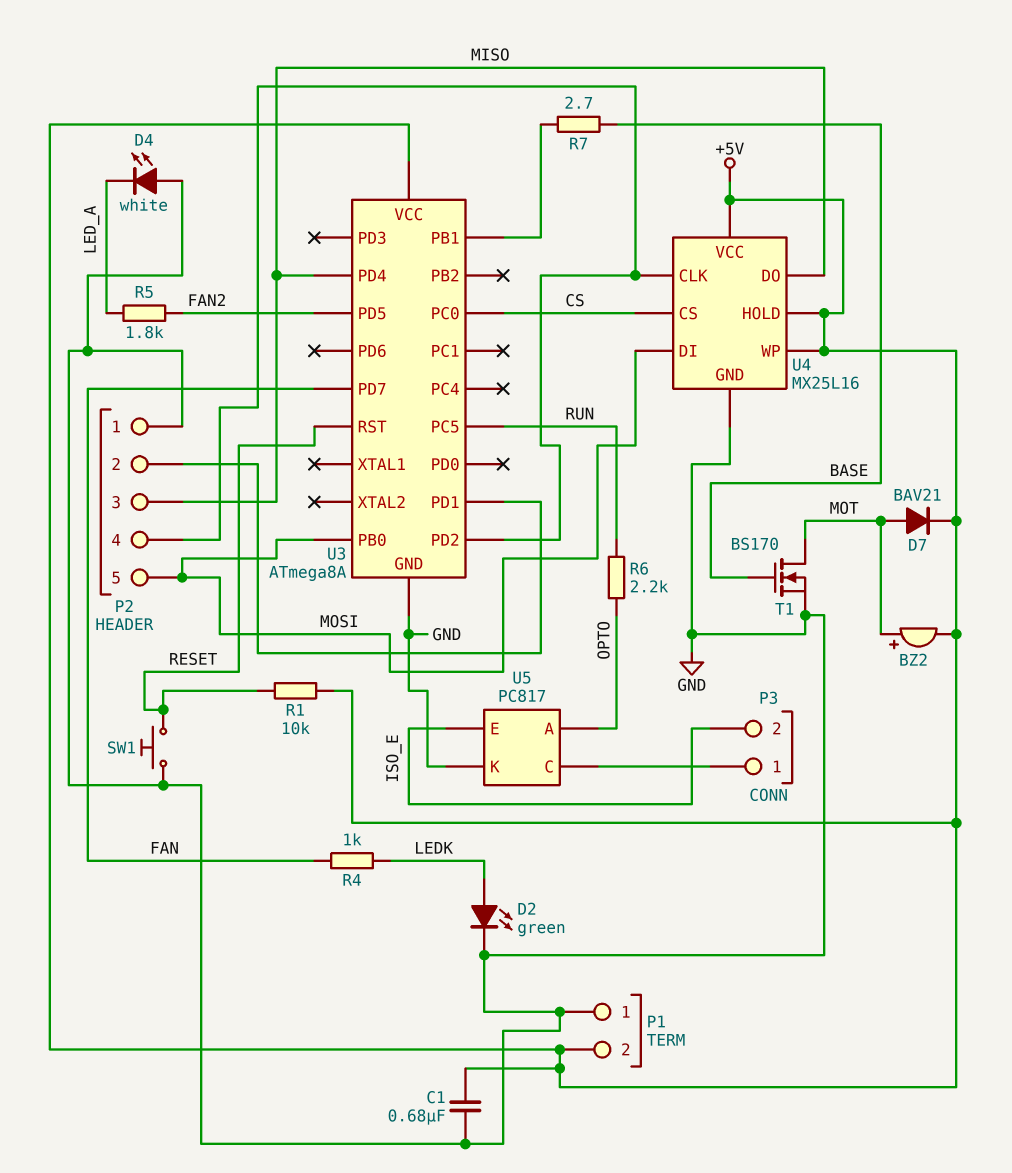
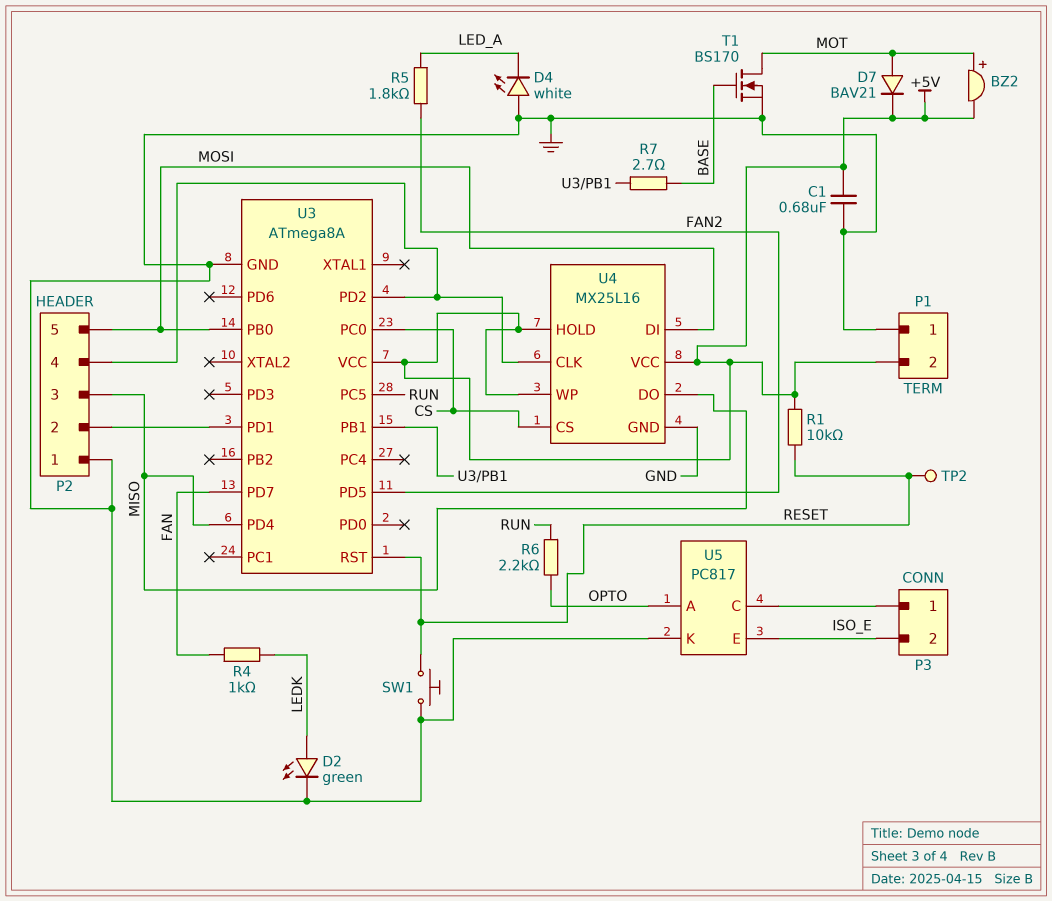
TP2: none -> test point (RESET)

